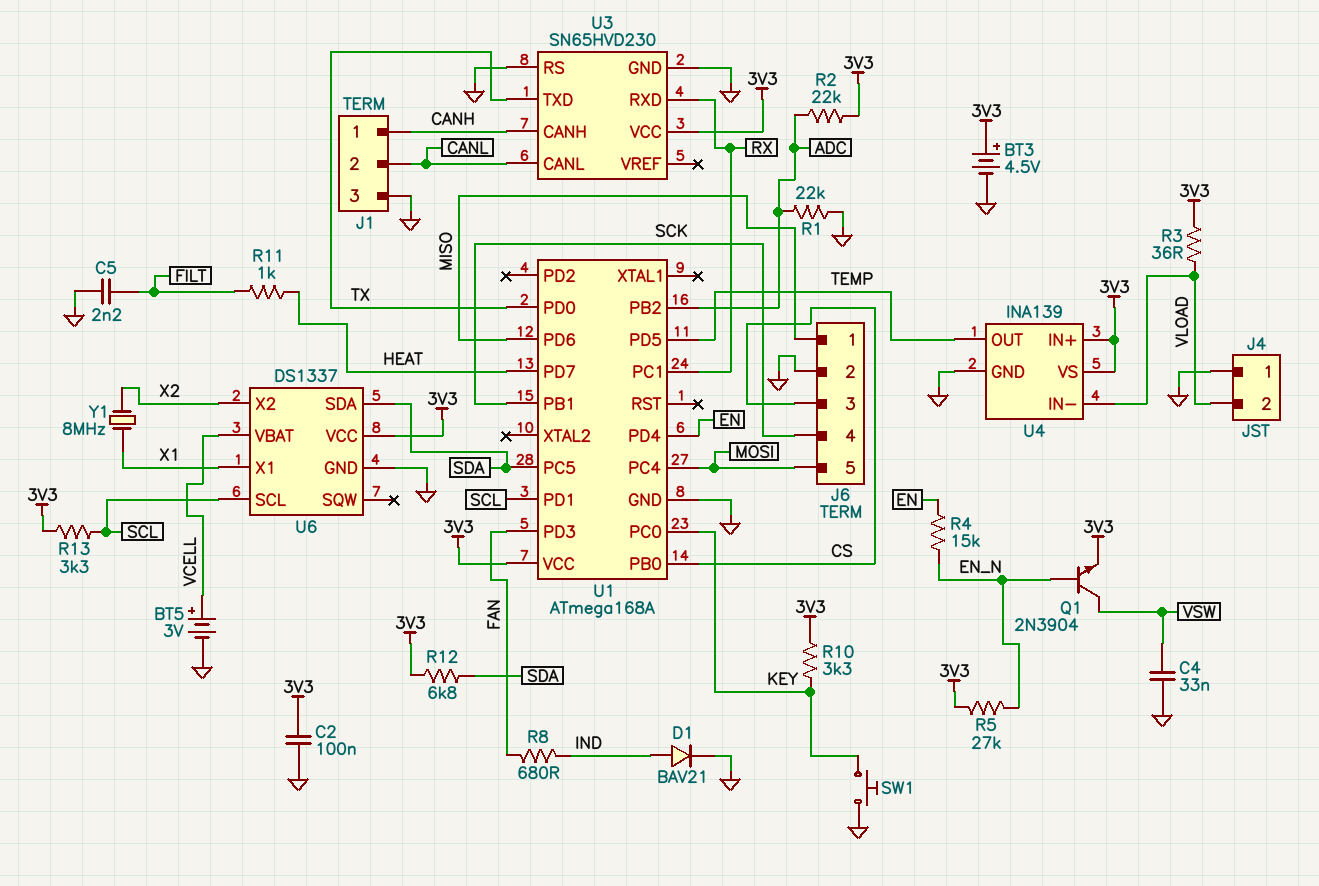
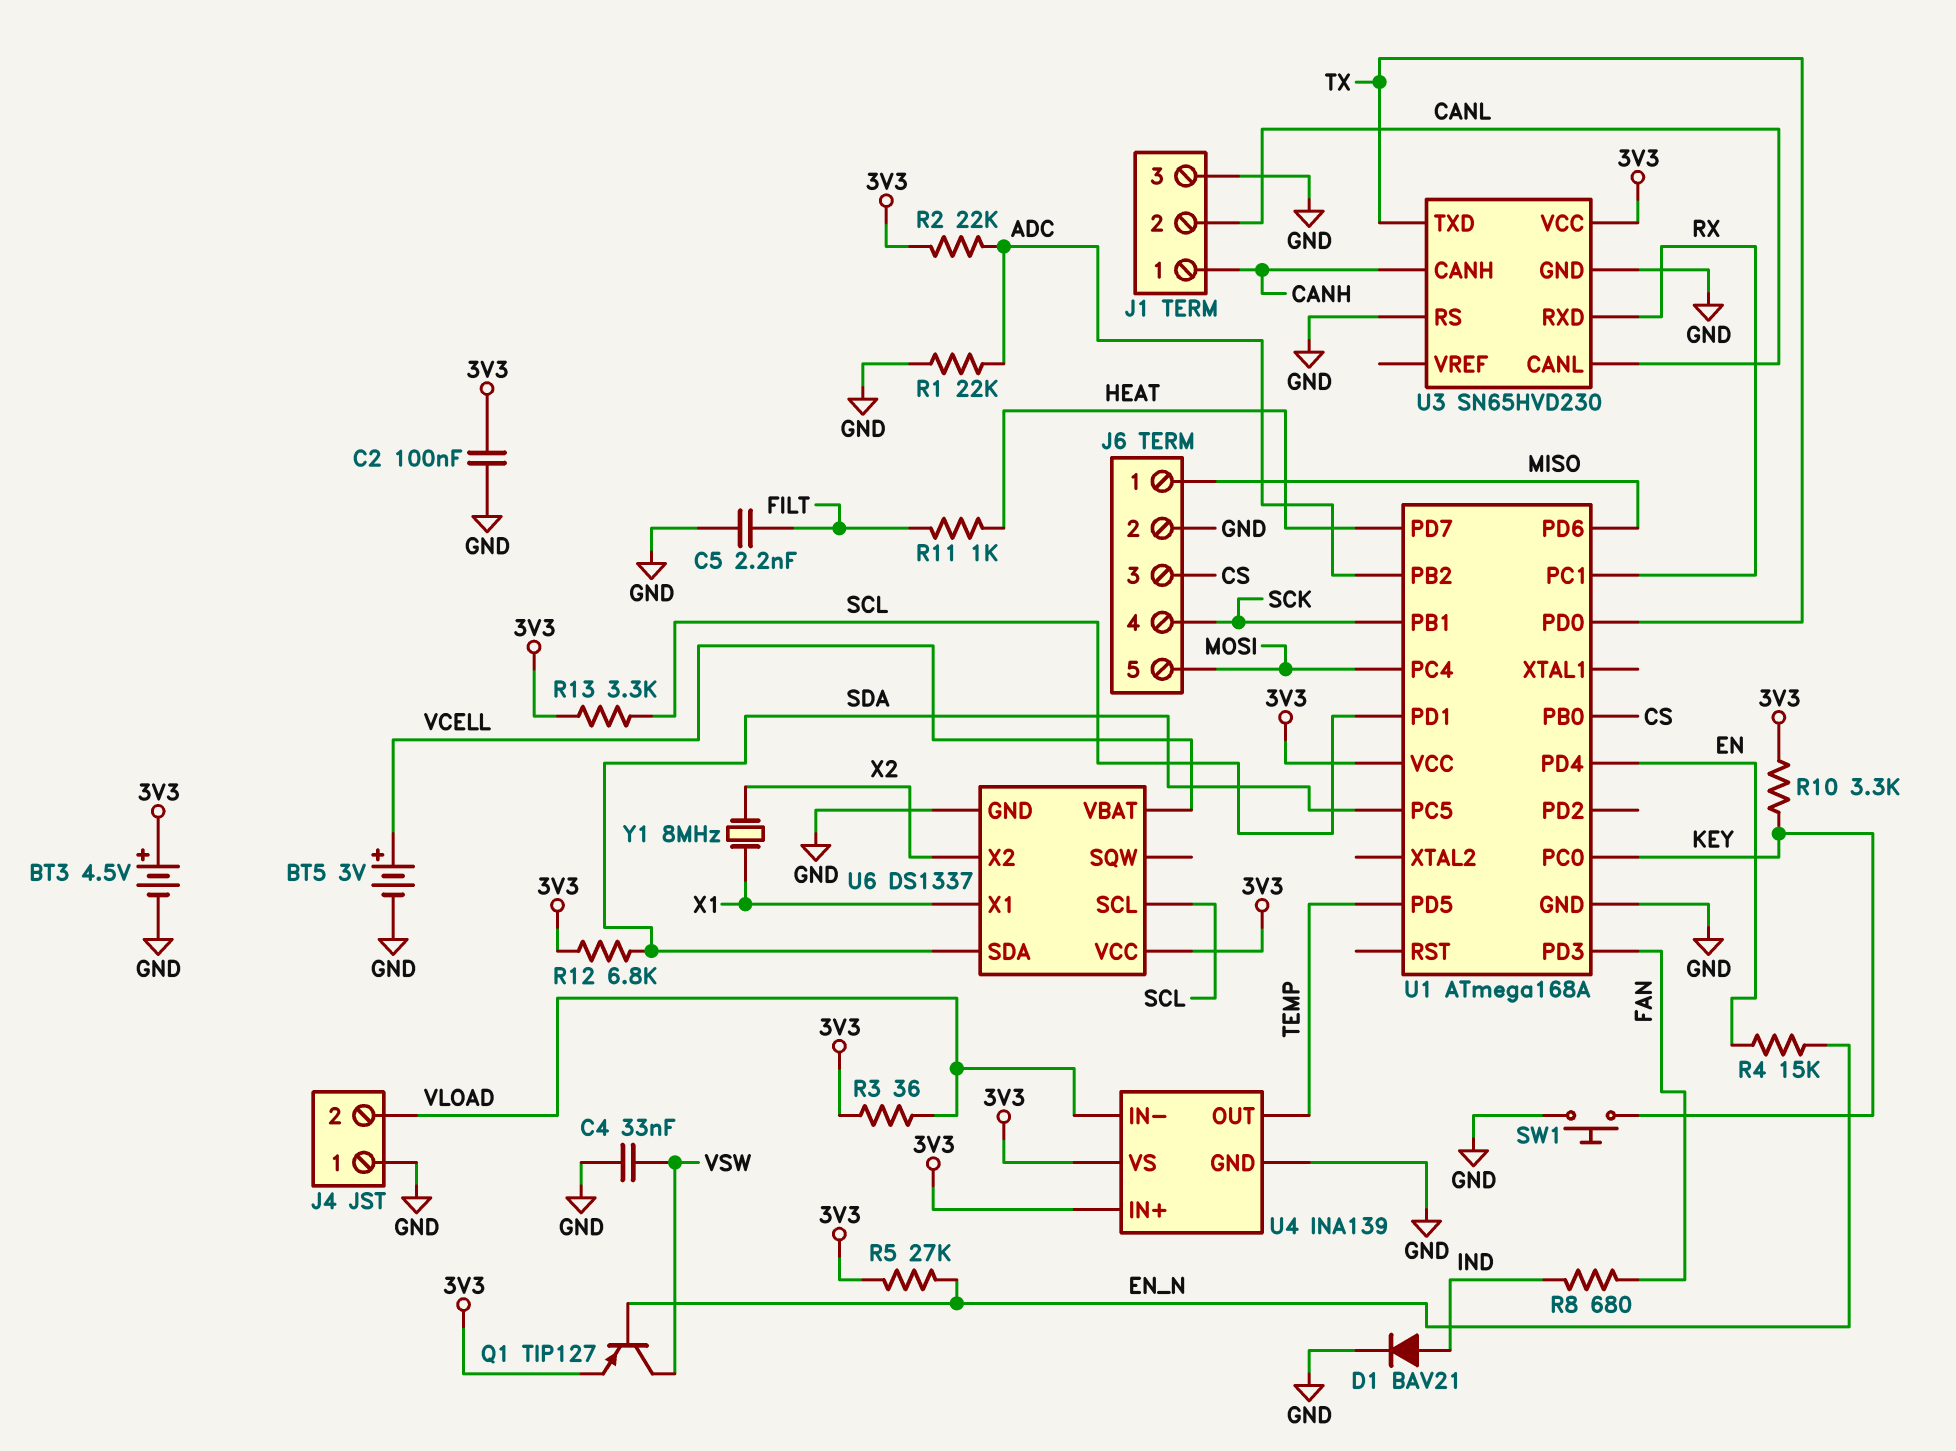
Q1: NPN 2N3904 (B EN_N, C VSW, E 3V3) -> PNP TIP127 (B EN_N, C VSW, E 3V3)

